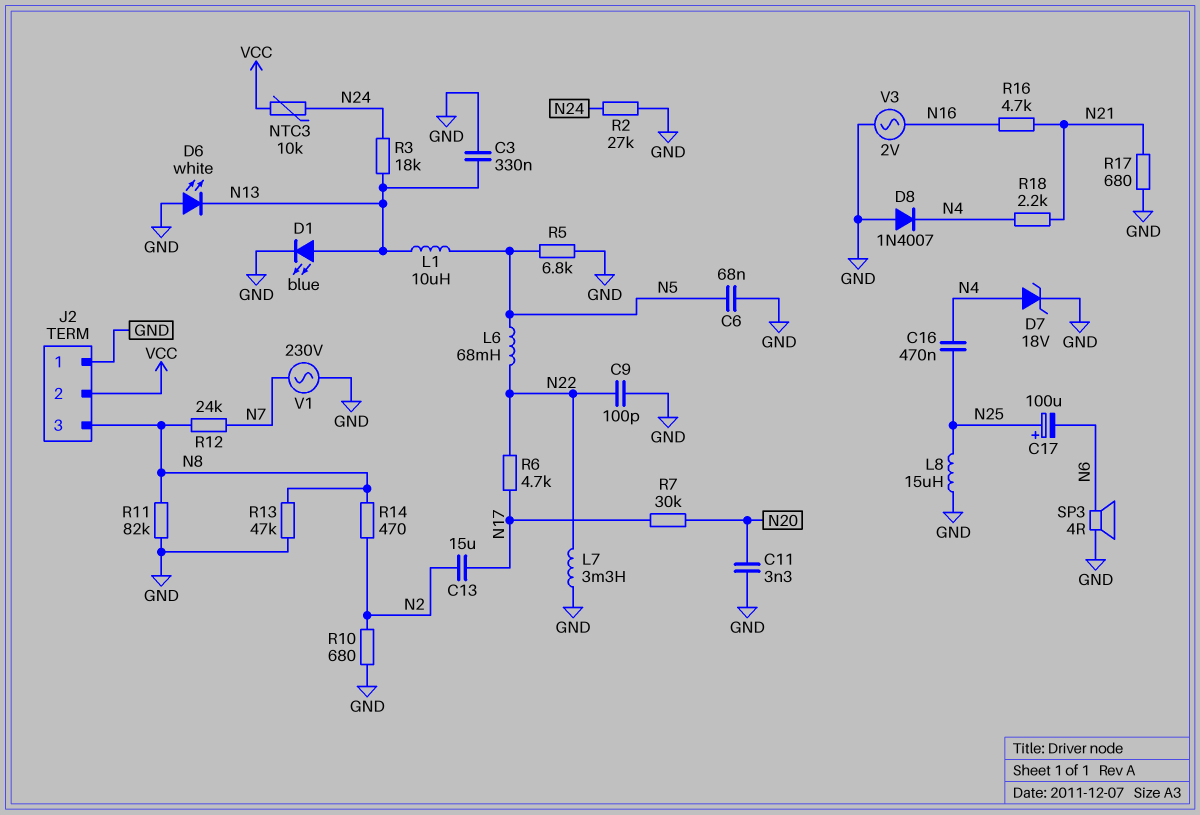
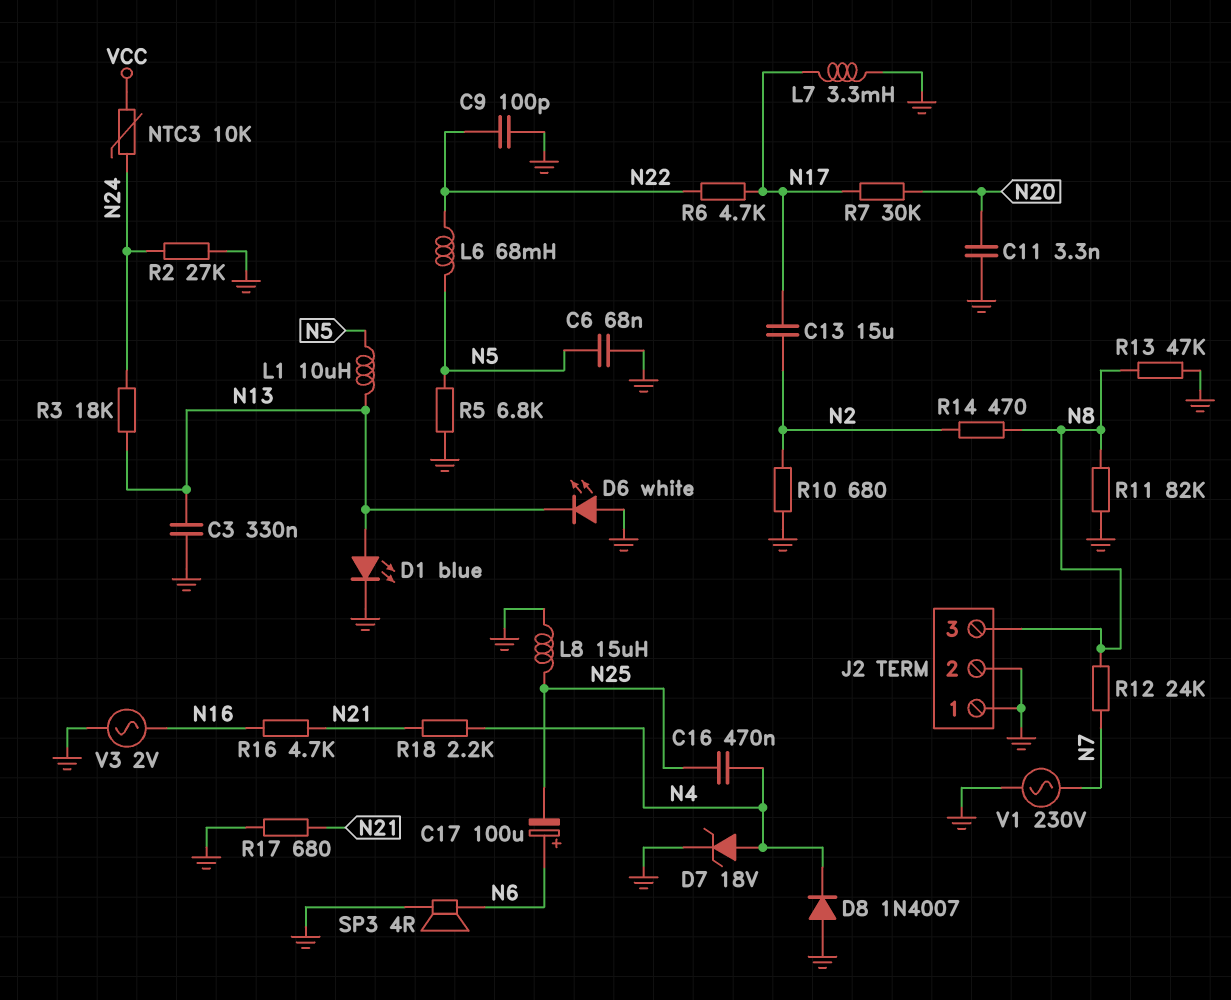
C17: 100uF (plus N25, minus N6) -> 100uF (plus N6, minus N25)
J2 pin 2: VCC -> GND
L7: 3.3mH (GND, N22) -> 3.3mH (GND, N17)

